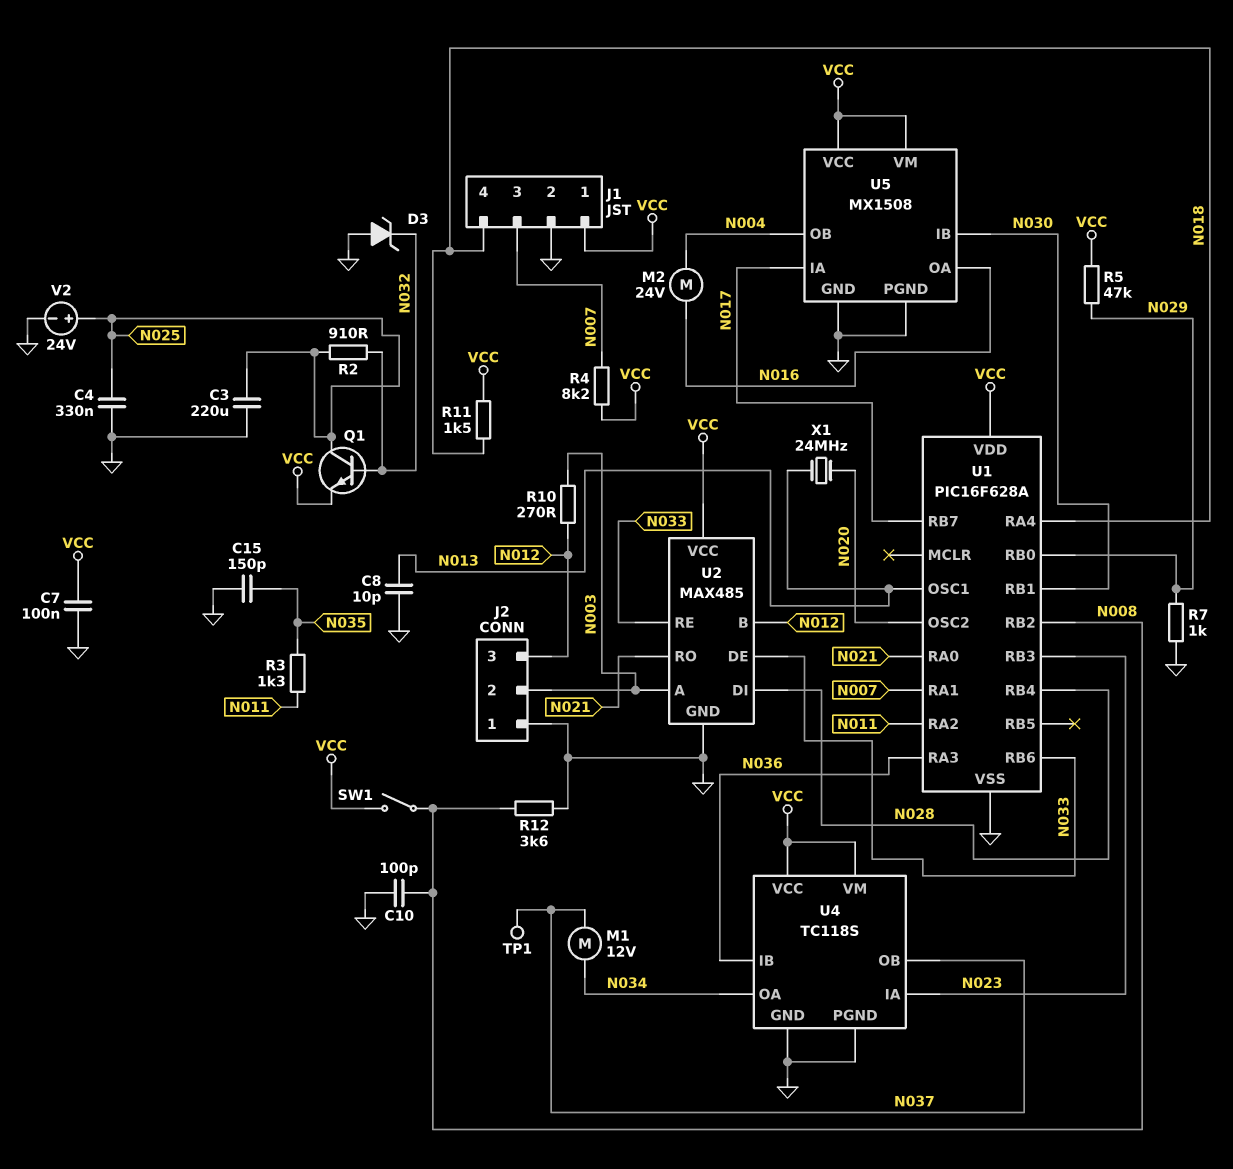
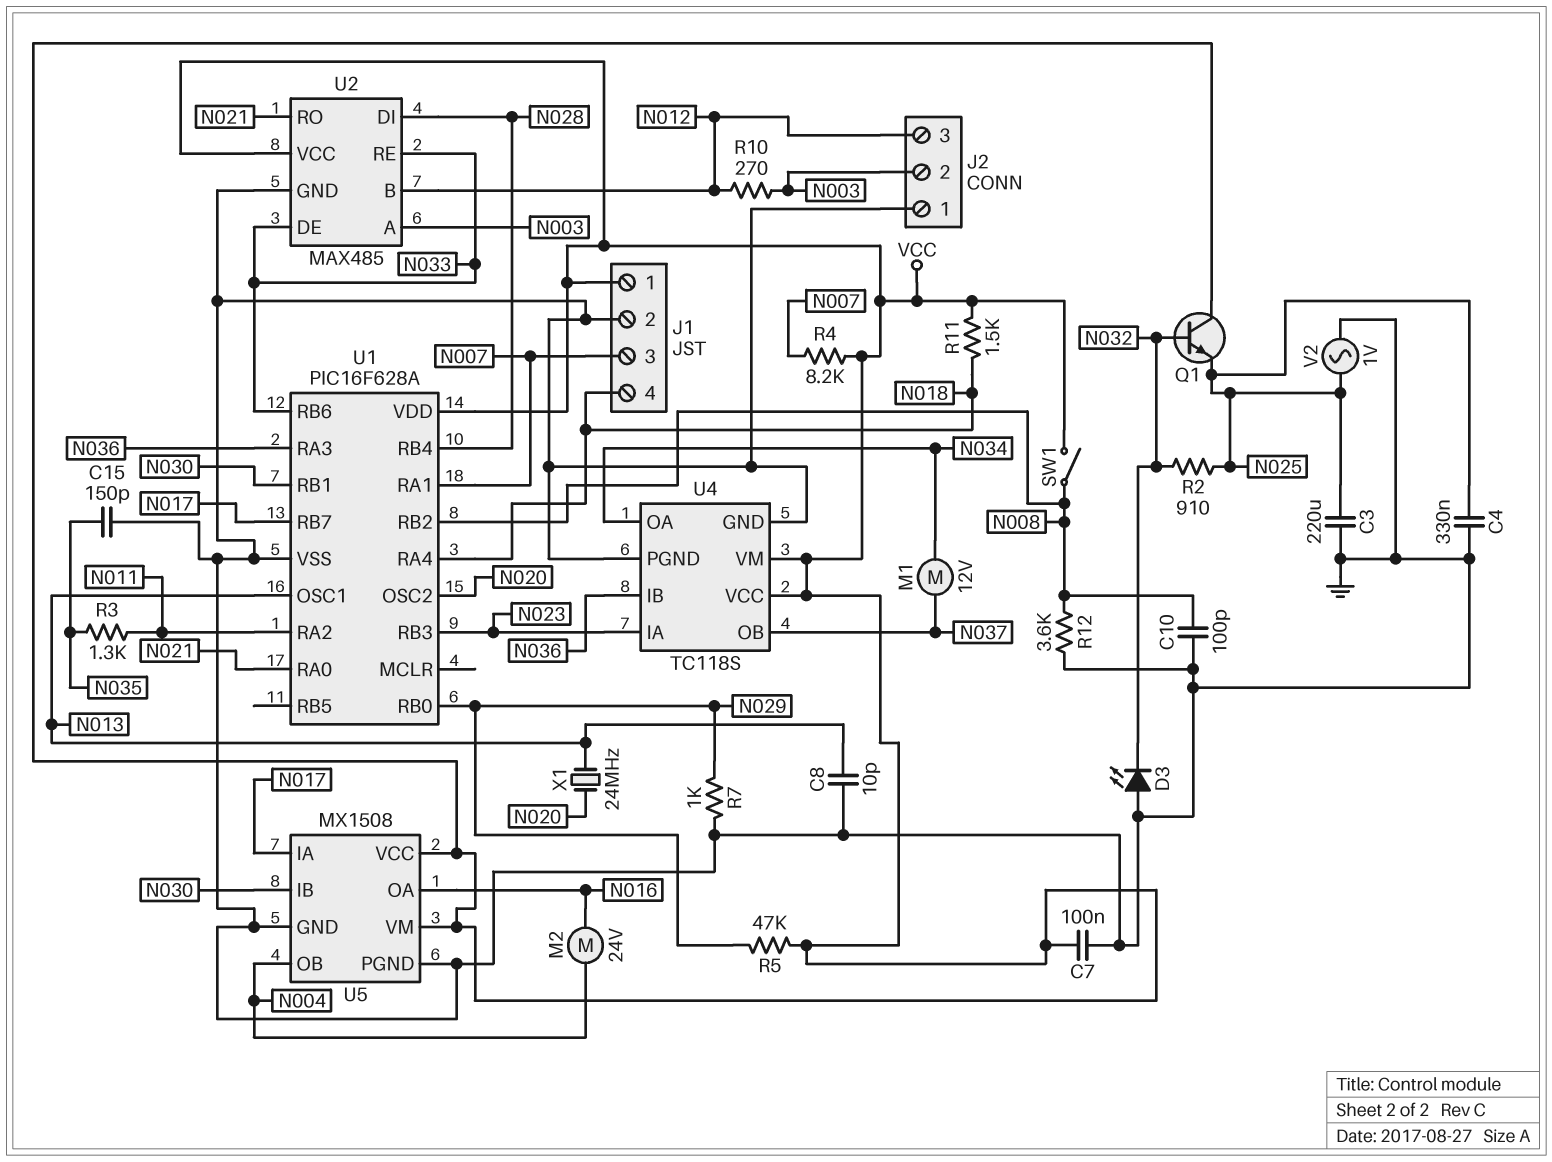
D3: zener (A GND, K N032) -> LED (A GND, K N032)
Q1: NPN (B N032, C N025, E VCC) -> NPN (B N032, C VCC, E N025)
TP1: test point (N037) -> none
V2: 24V (plus N025, minus GND) -> AC 1V (GND, N025)

